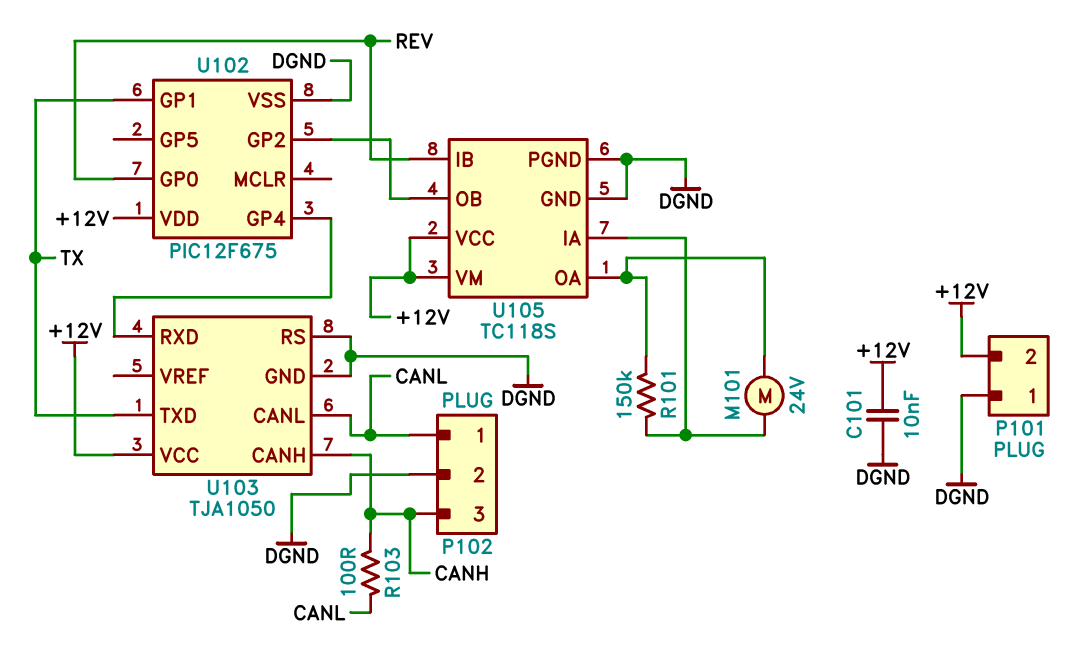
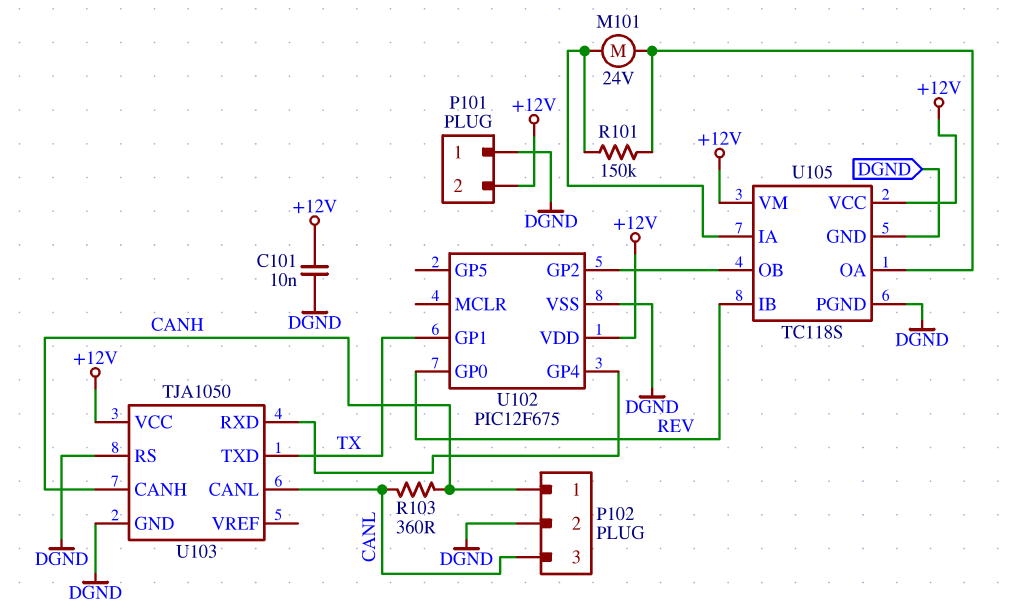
P102 pin 1: CANL -> CANH
P102 pin 3: CANH -> CANL
R103: 100 (CANH, CANL) -> 360 (CANH, CANL)

